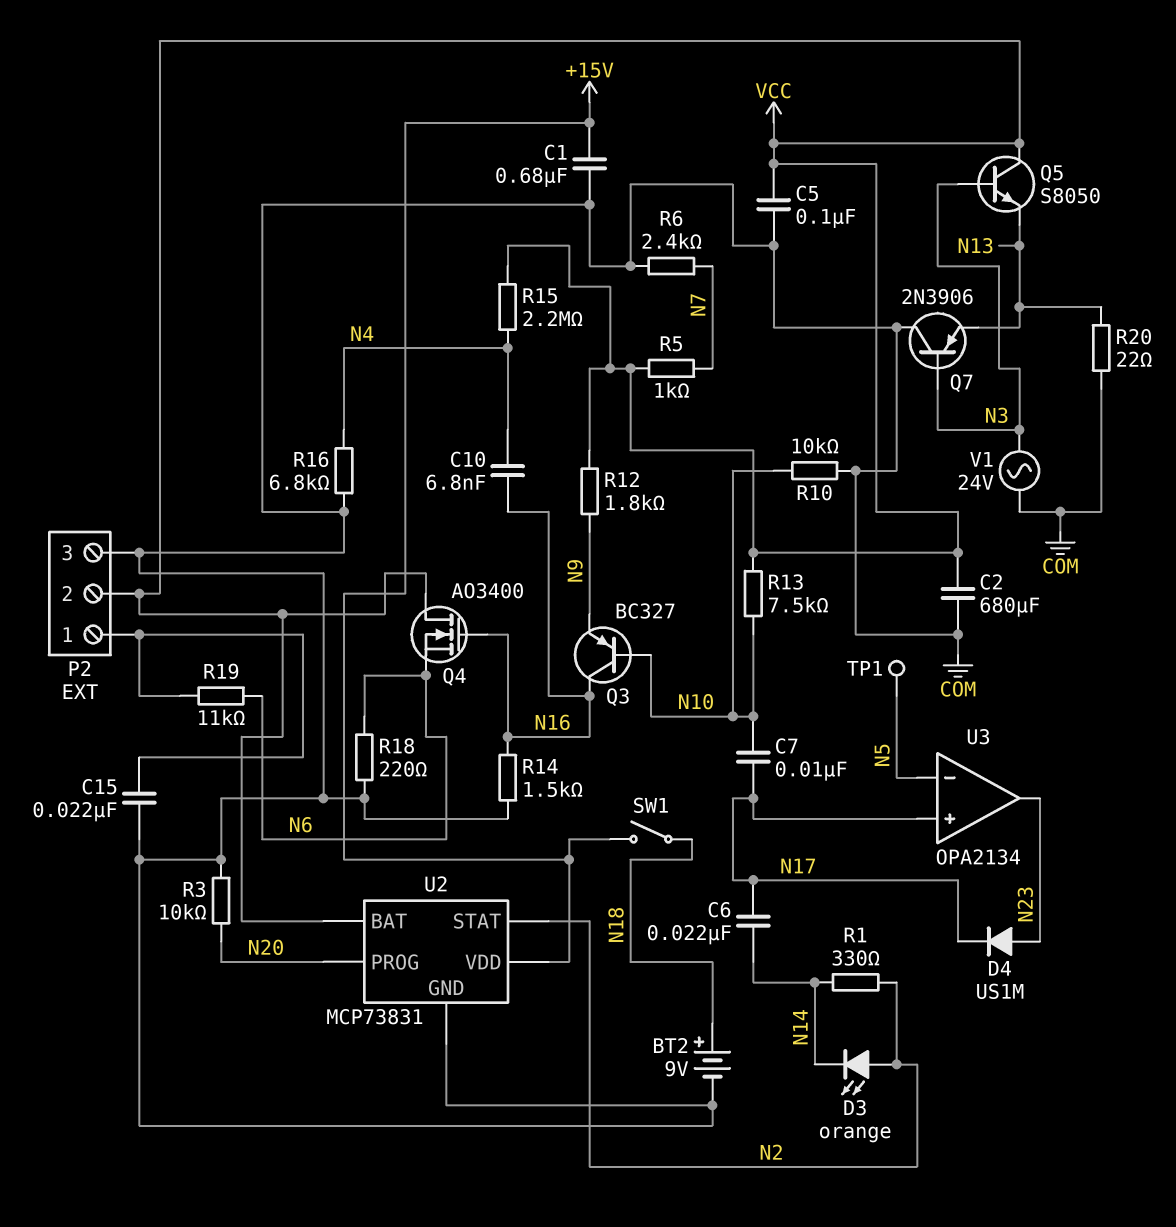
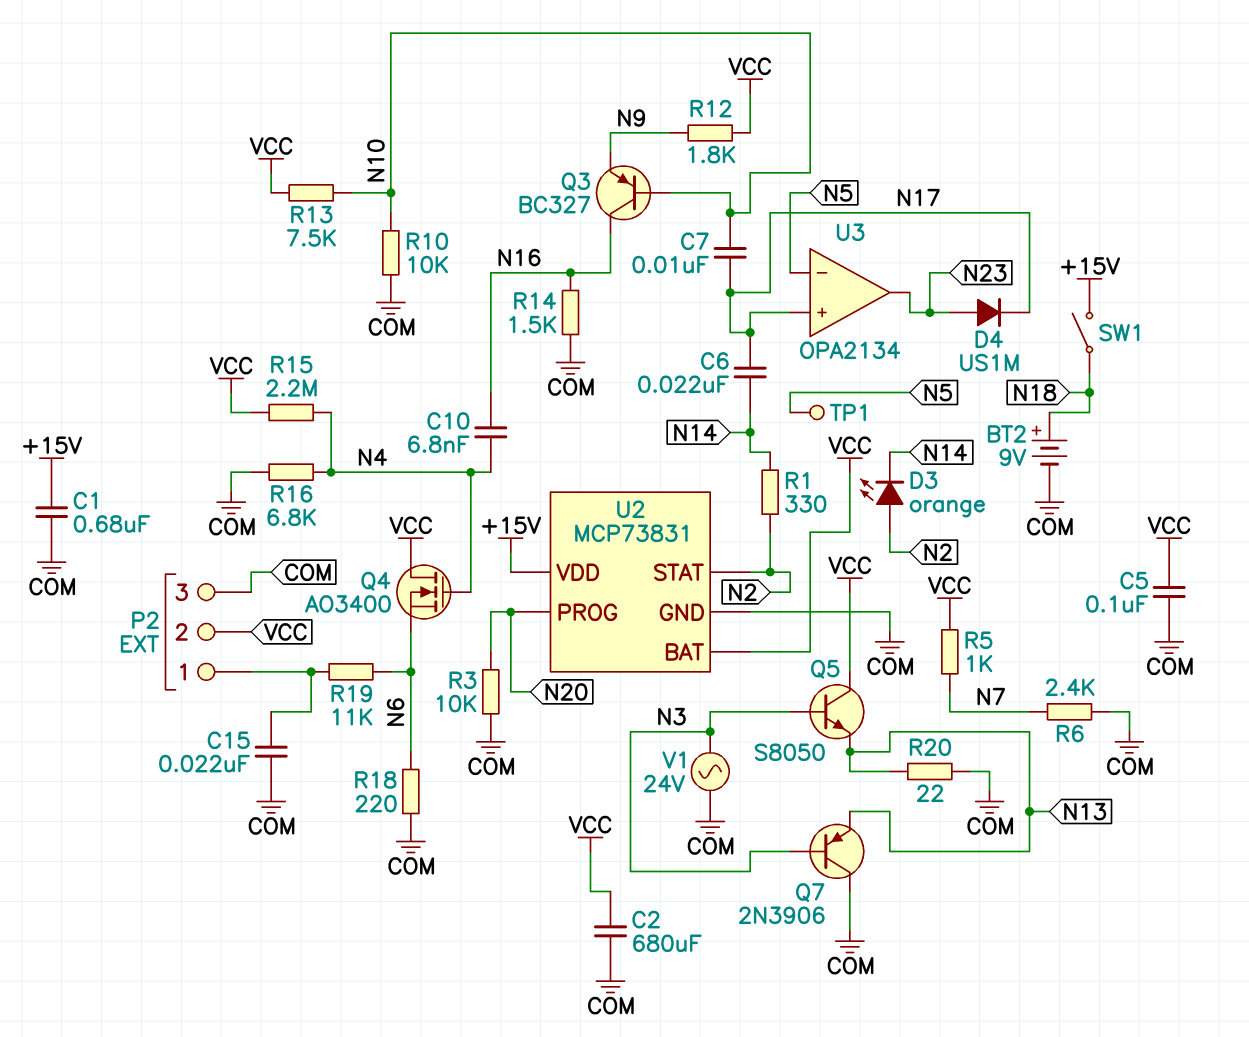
Q4: NMOS AO3400 (G N16, D VCC, S N6) -> NMOS AO3400 (G N4, D VCC, S N6)

